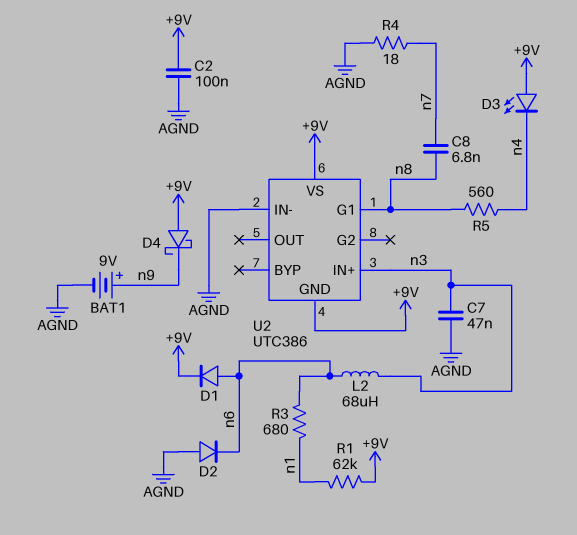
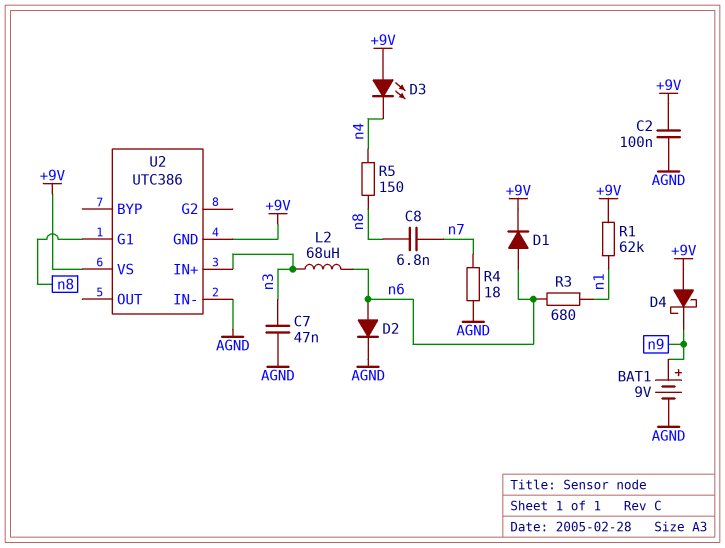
D2: diode (A AGND, K n6) -> diode (A n6, K AGND)
R5: 560 (n4, n8) -> 150 (n4, n8)

